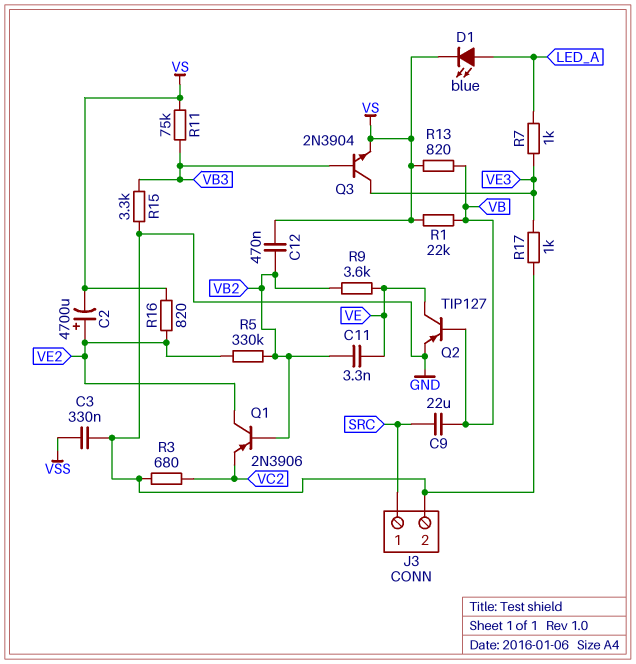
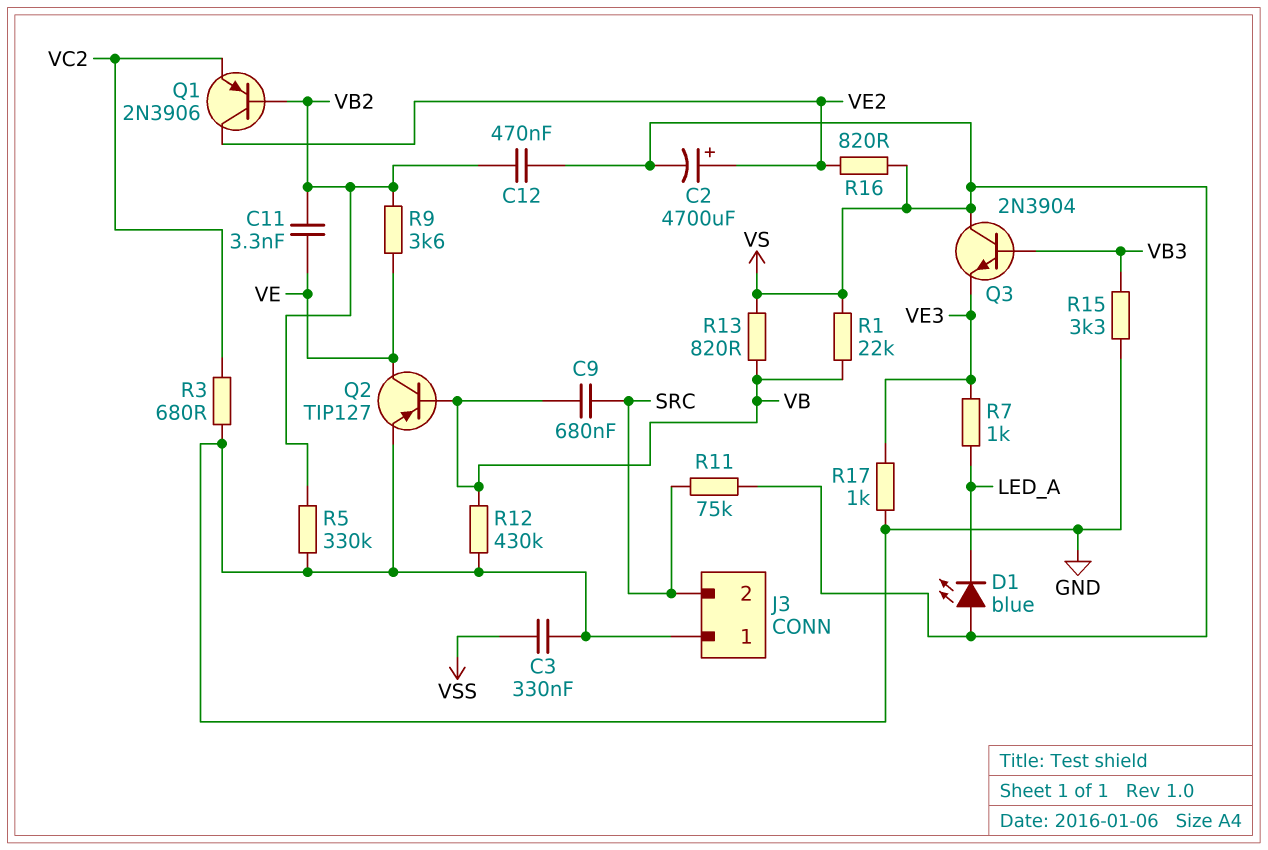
C9: 22uF (SRC, VB) -> 680nF (SRC, VB)
D1: LED blue (A LED_A, K VS) -> LED blue (A VS, K LED_A)
J3 pin 1: SRC -> GND
J3 pin 2: GND -> SRC
Q3: NPN 2N3904 (B VB3, C VE3, E VS) -> NPN 2N3904 (B VB3, C VS, E VE3)
R5: 330k (VB2, VE2) -> 330k (GND, VB2)
R11: 75k (VB3, VS) -> 75k (SRC, VS)
R12: none -> 430k (GND, VB)

